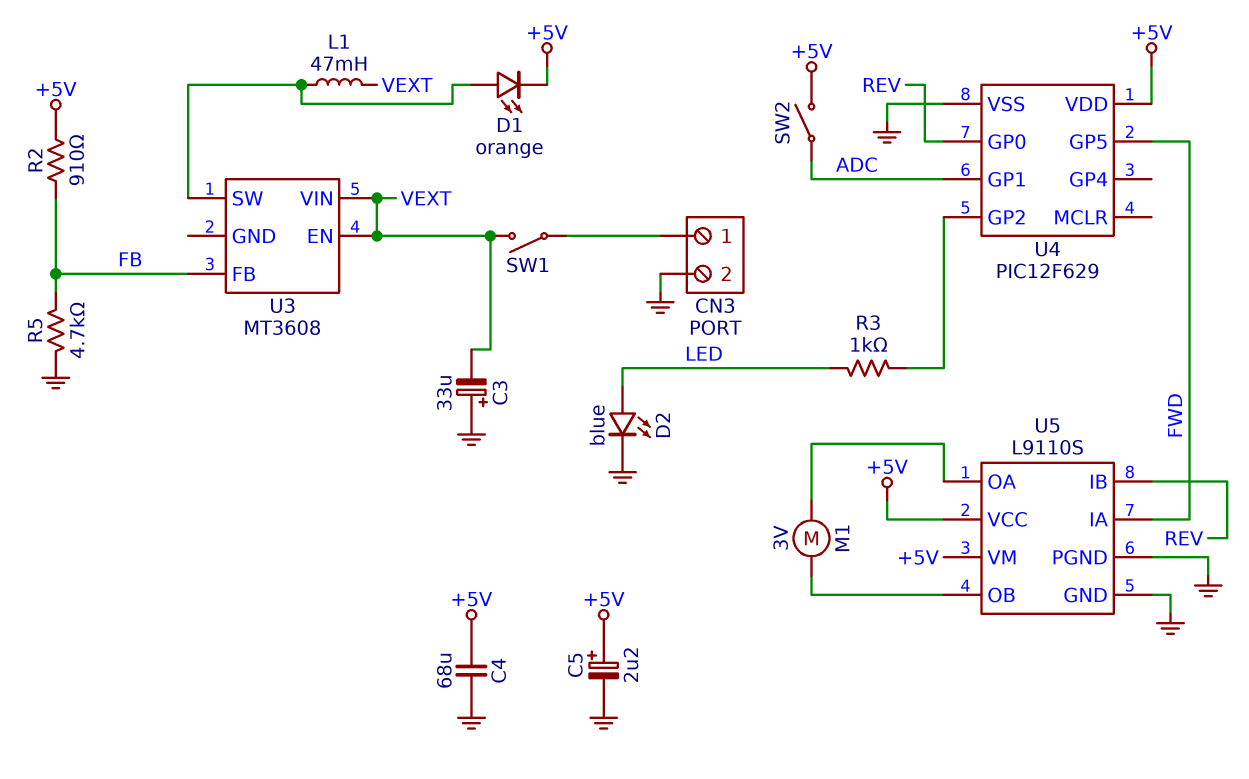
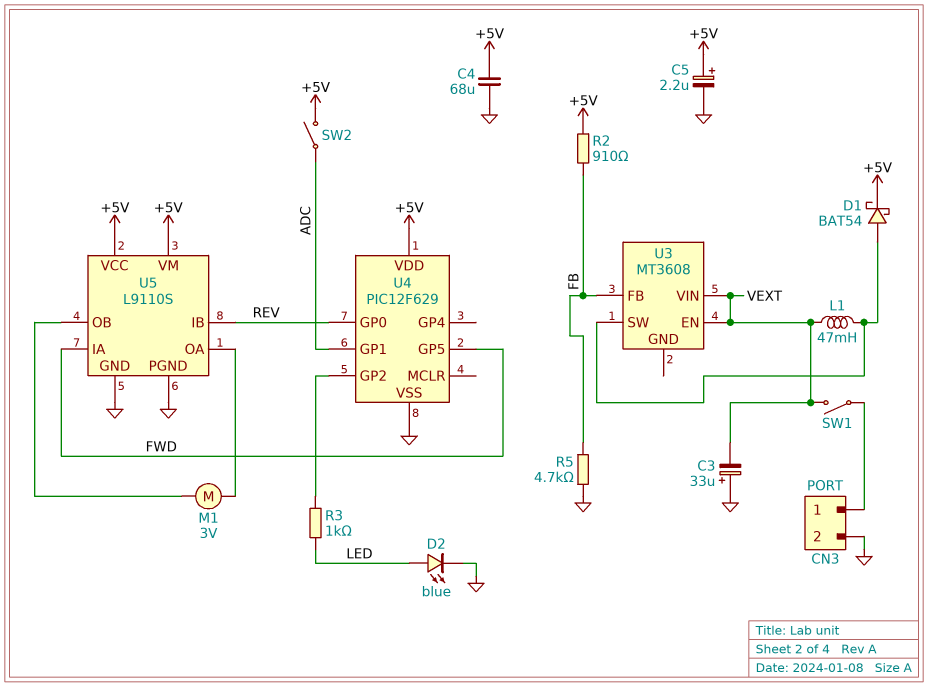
D1: LED orange (A U3/SW, K +5V) -> schottky BAT54 (A U3/SW, K +5V)

